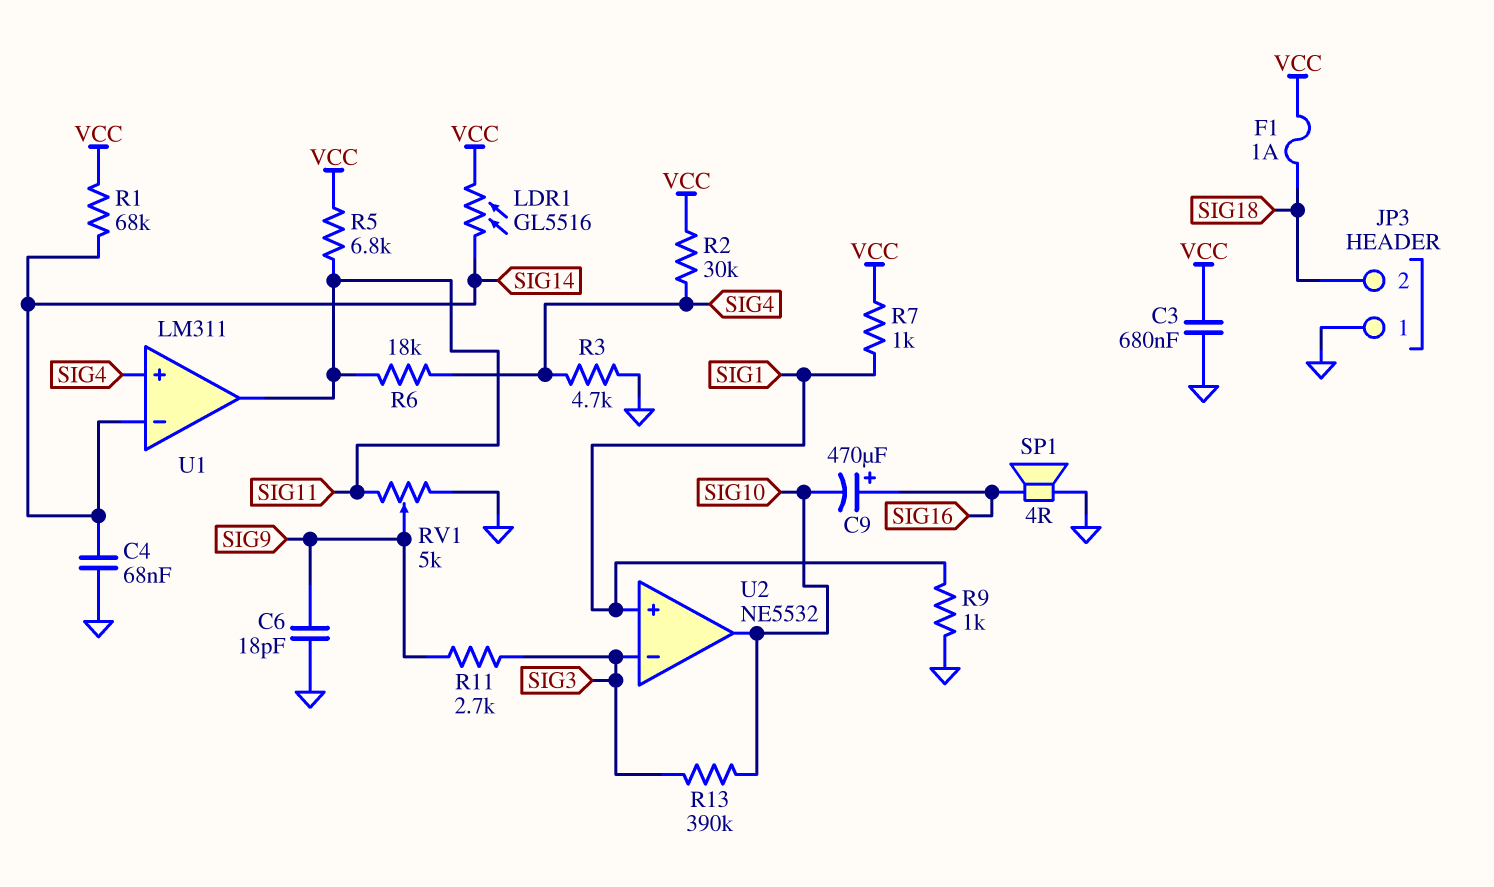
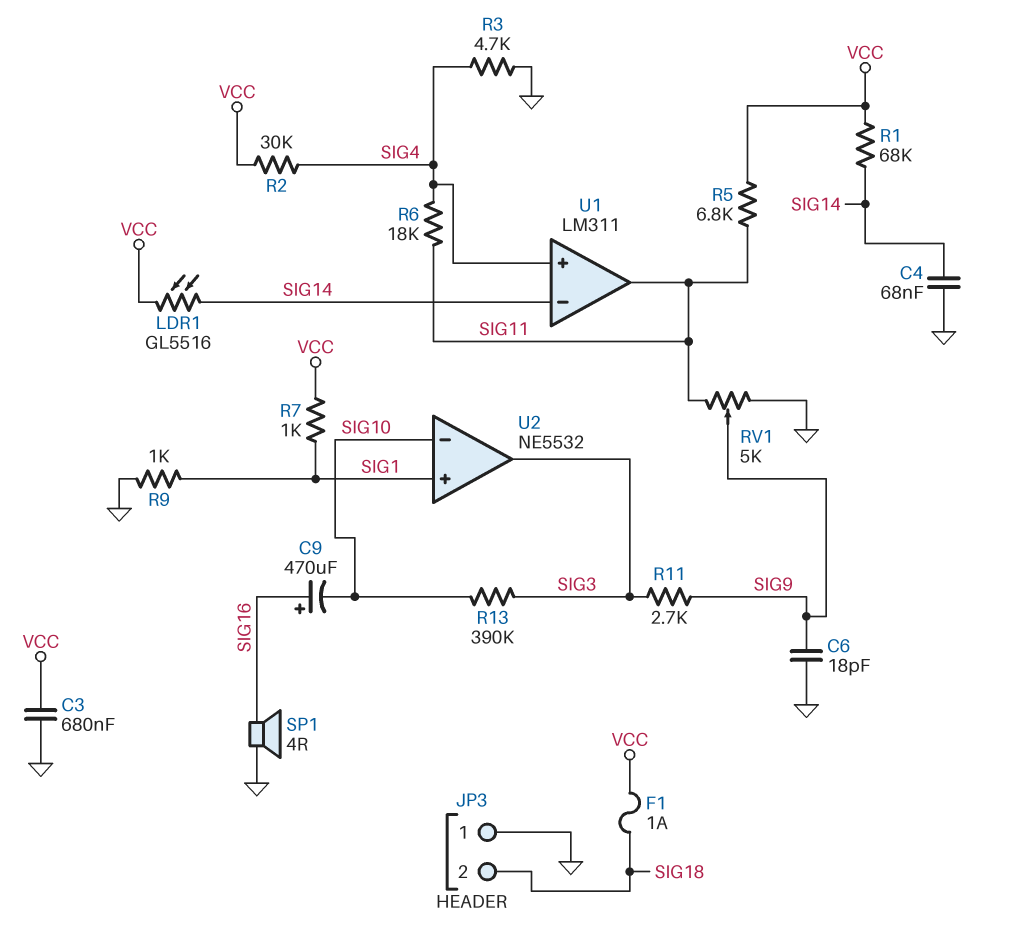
U2 pin in-: SIG3 -> SIG10
U2 pin out: SIG10 -> SIG3

